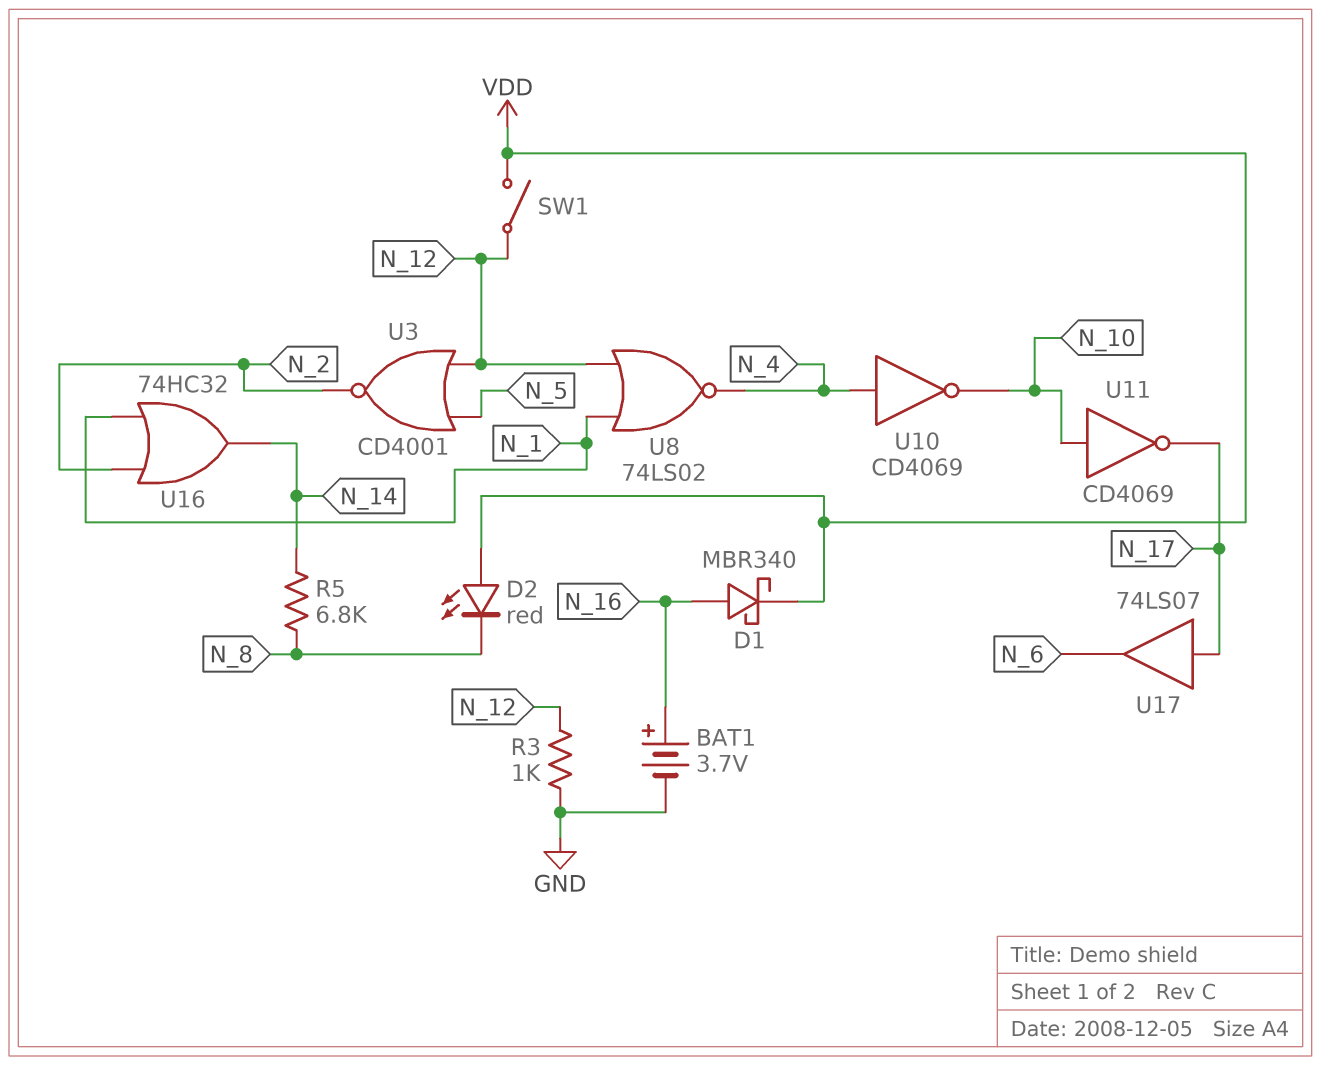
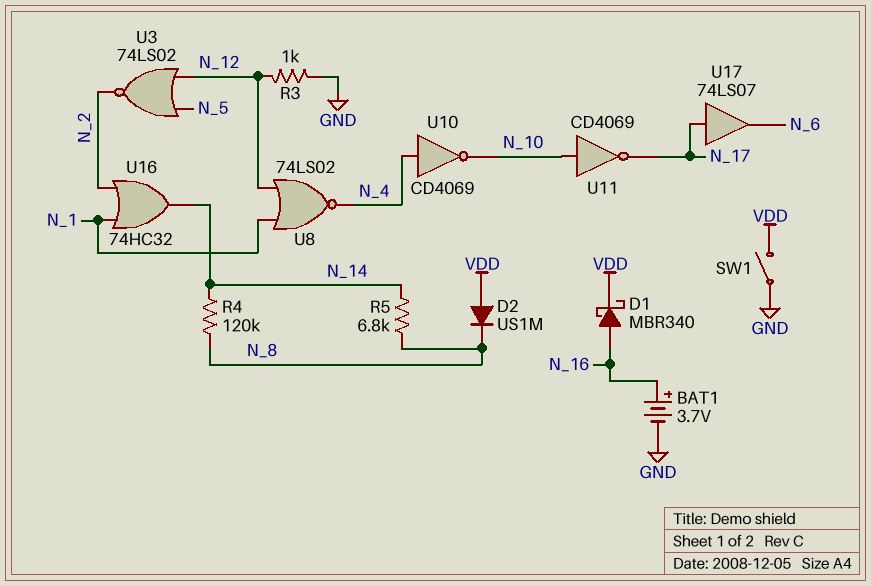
D2: LED red (A VDD, K N_8) -> diode US1M (A VDD, K N_8)
R4: none -> 120k (N_8, N_14)
SW1: switch (N_12, VDD) -> switch (GND, VDD)
U3: NOR CD4001 (in N_5, in N_12, out N_2) -> NOR 74LS02 (in N_5, in N_12, out N_2)

